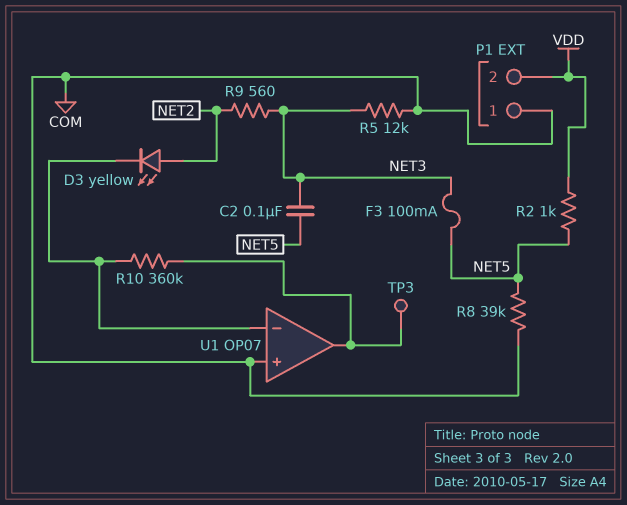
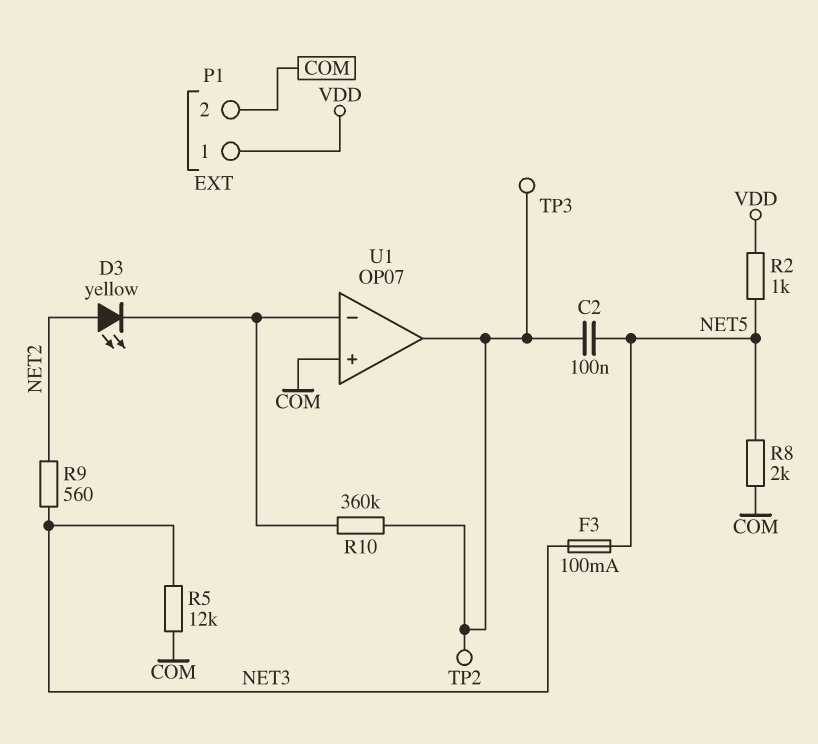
C2: 100nF (NET3, NET5) -> 100nF (NET5, U1/out)
P1 pin 1: COM -> VDD
P1 pin 2: VDD -> COM
R8: 39k (COM, NET5) -> 2k (COM, NET5)
TP2: none -> test point (U1/out)

